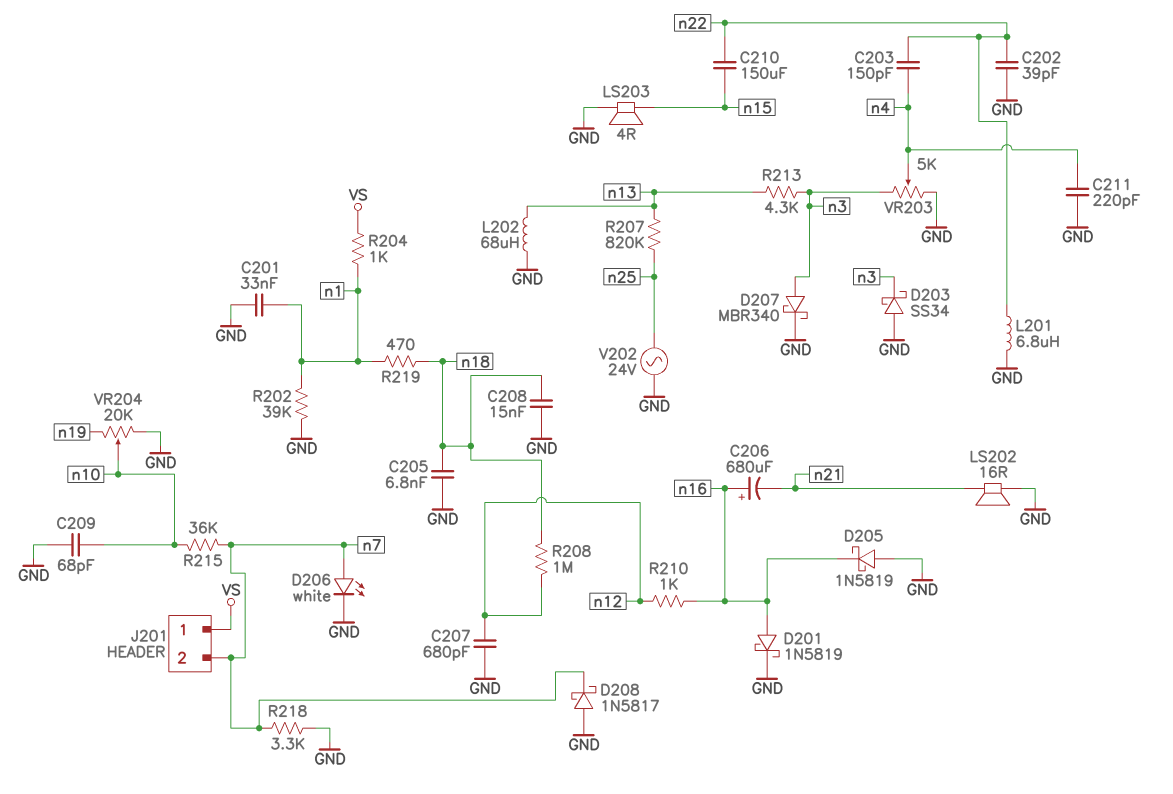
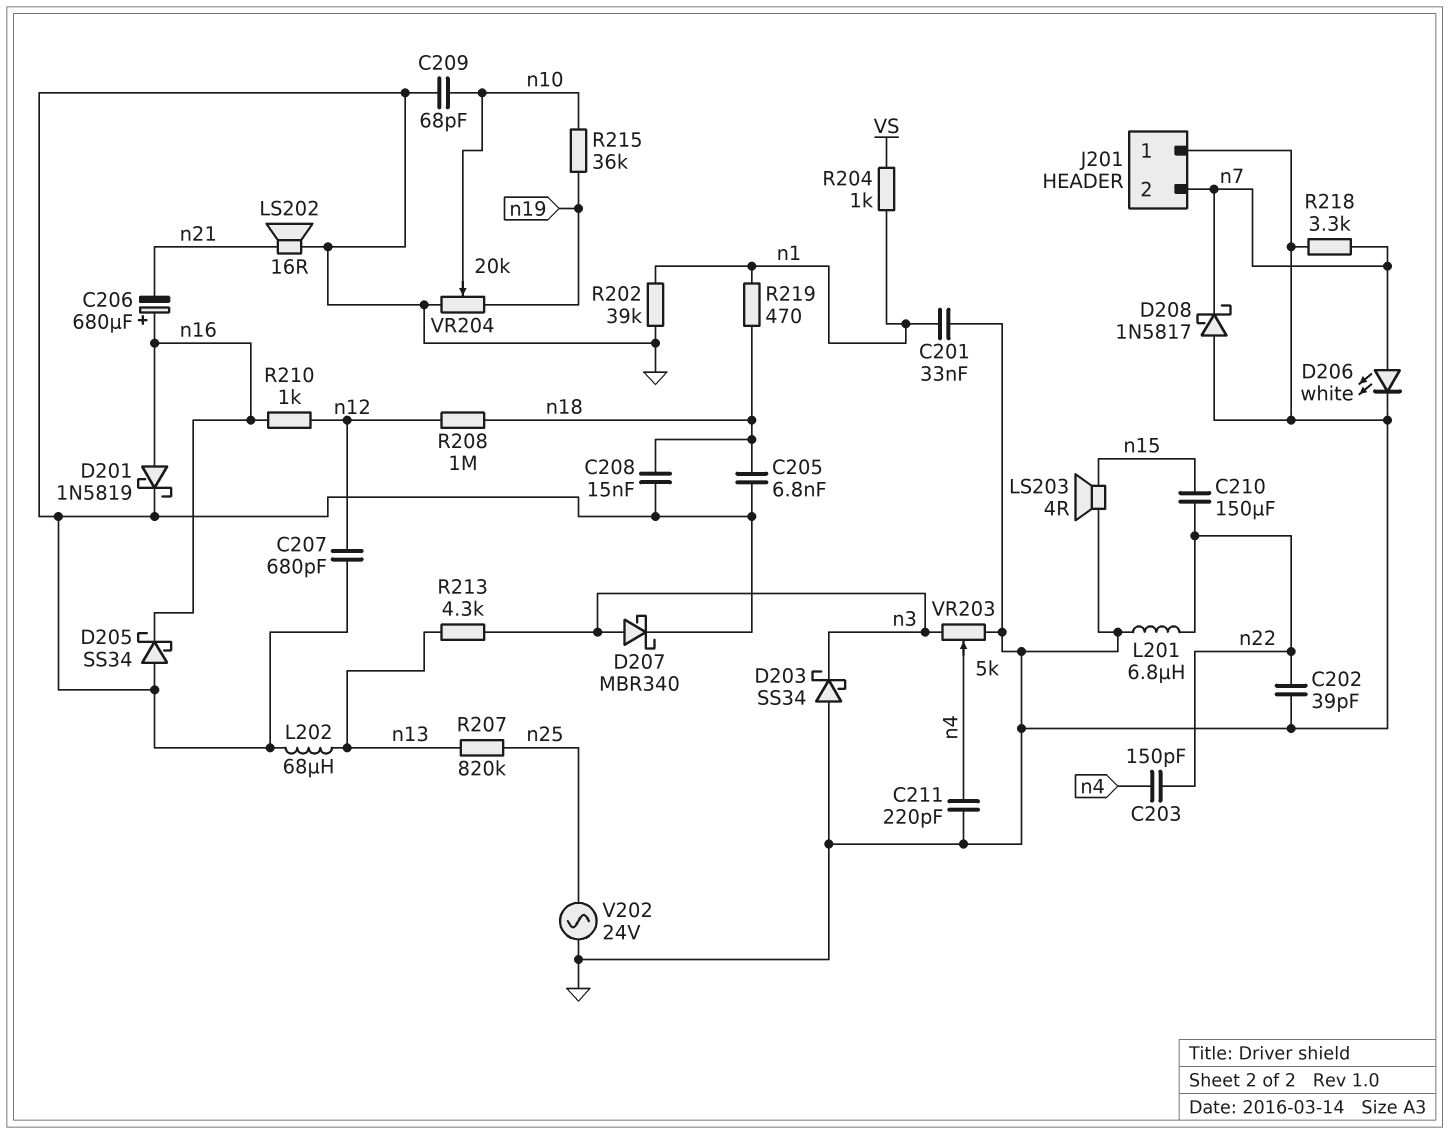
D205: schottky 1N5819 (A GND, K n16) -> schottky SS34 (A GND, K n16)
J201 pin 1: VS -> GND
R215: 36k (n7, n10) -> 36k (n10, n19)

